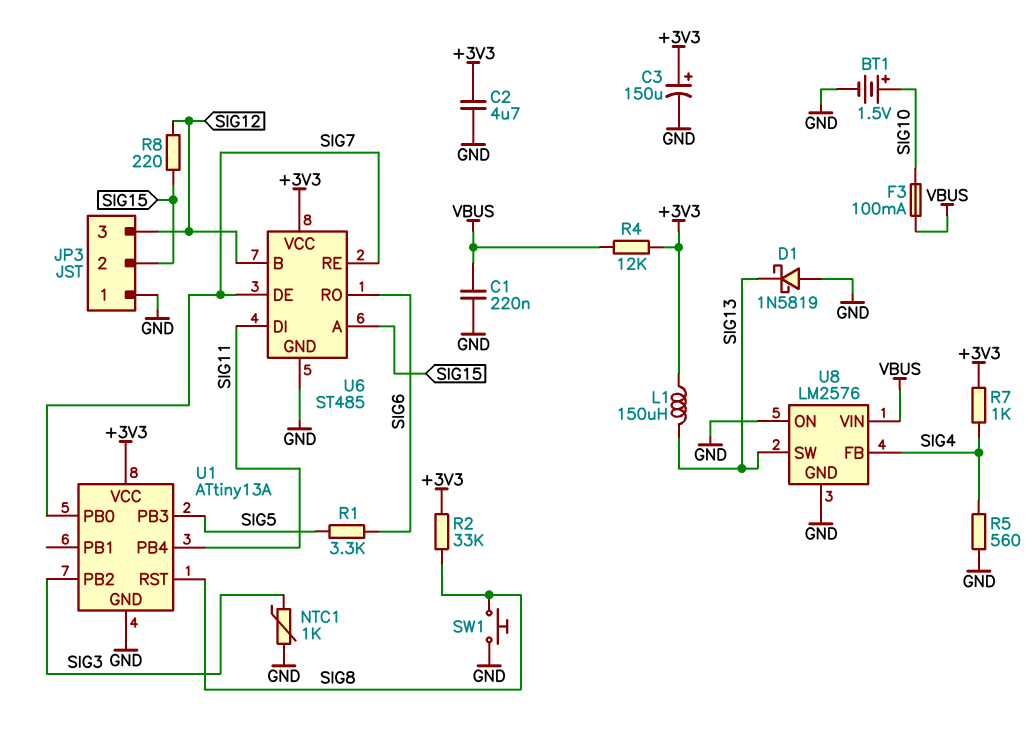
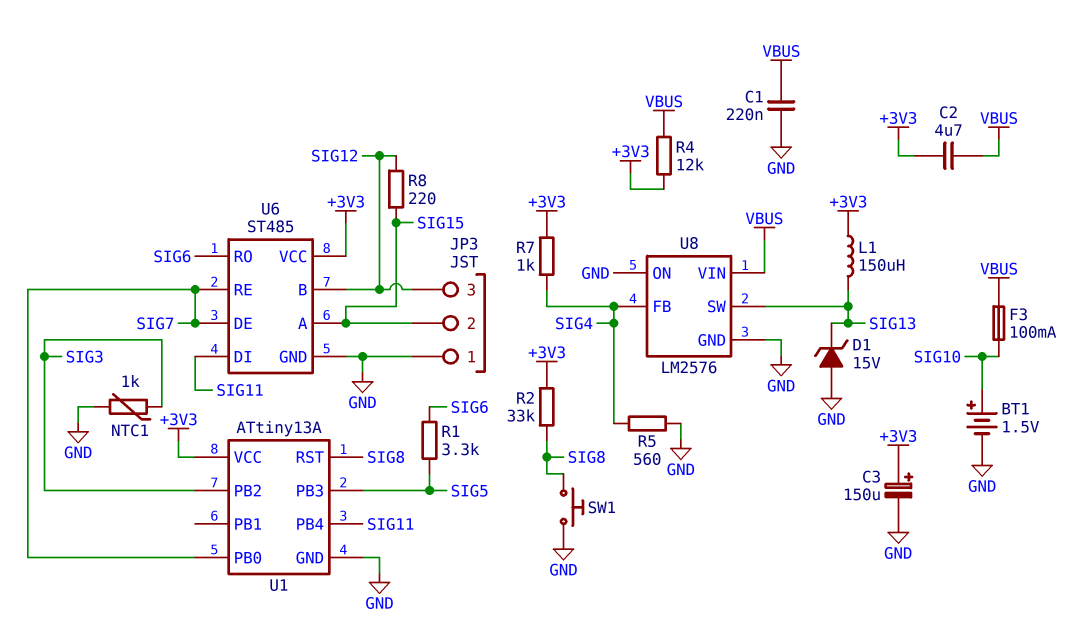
C2: 4.7uF (+3V3, GND) -> 4.7uF (+3V3, VBUS)
D1: schottky 1N5819 (A GND, K SIG13) -> zener 15V (A GND, K SIG13)

